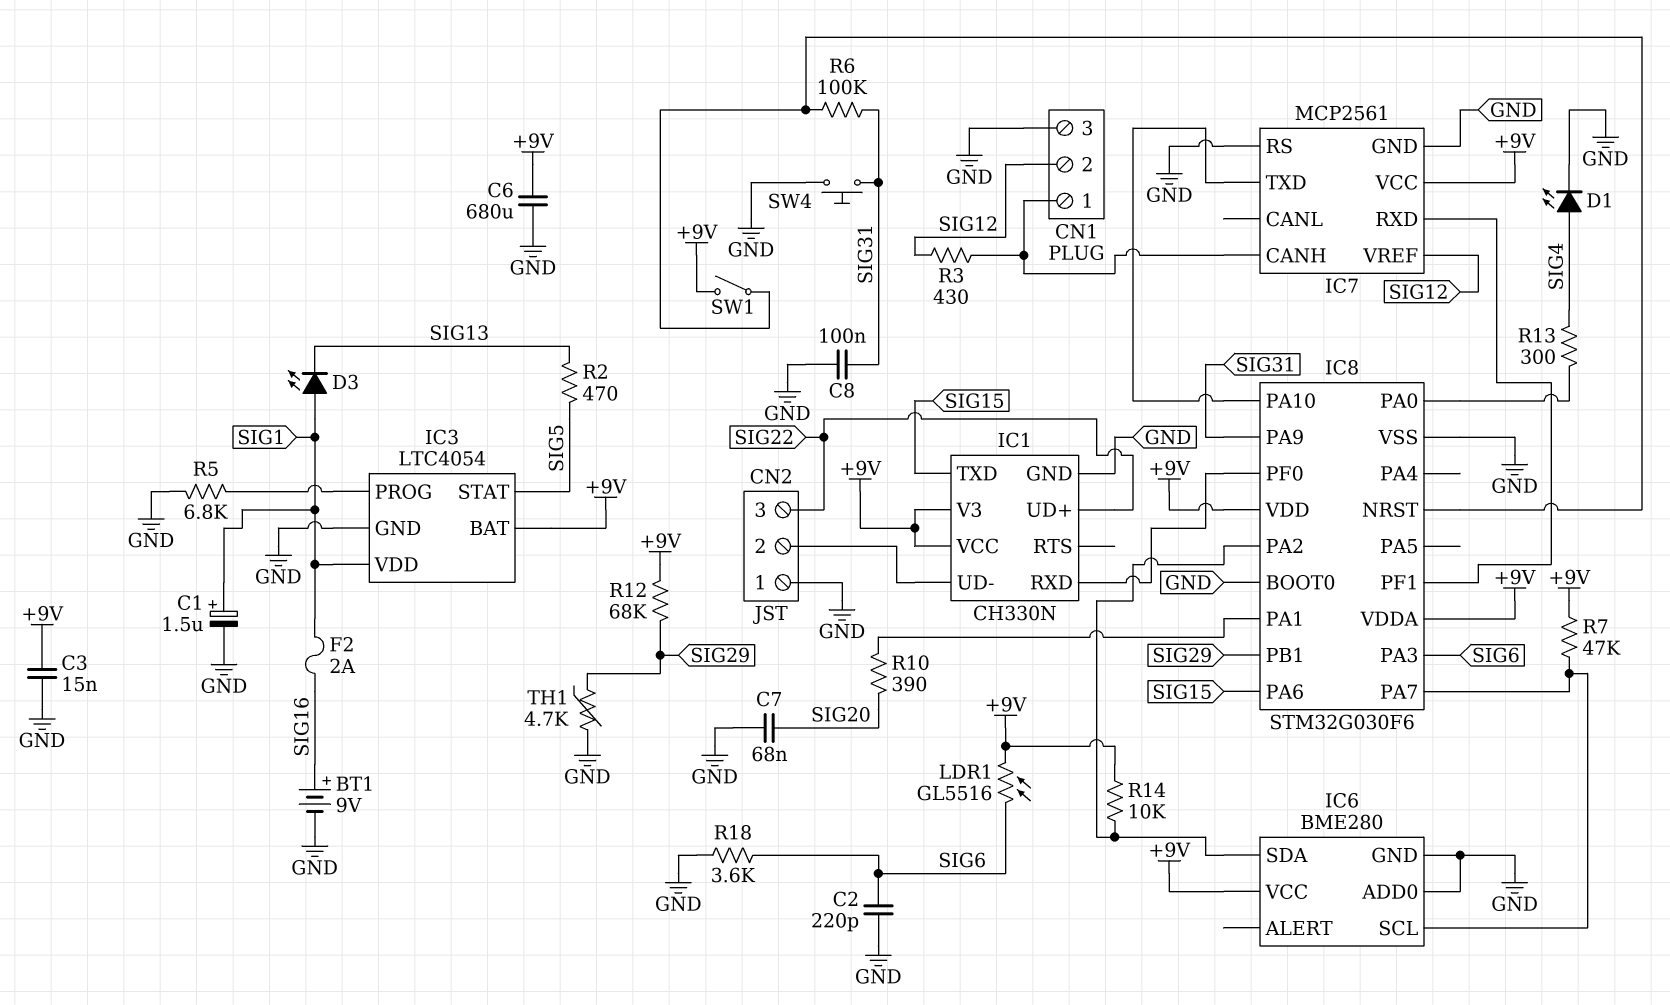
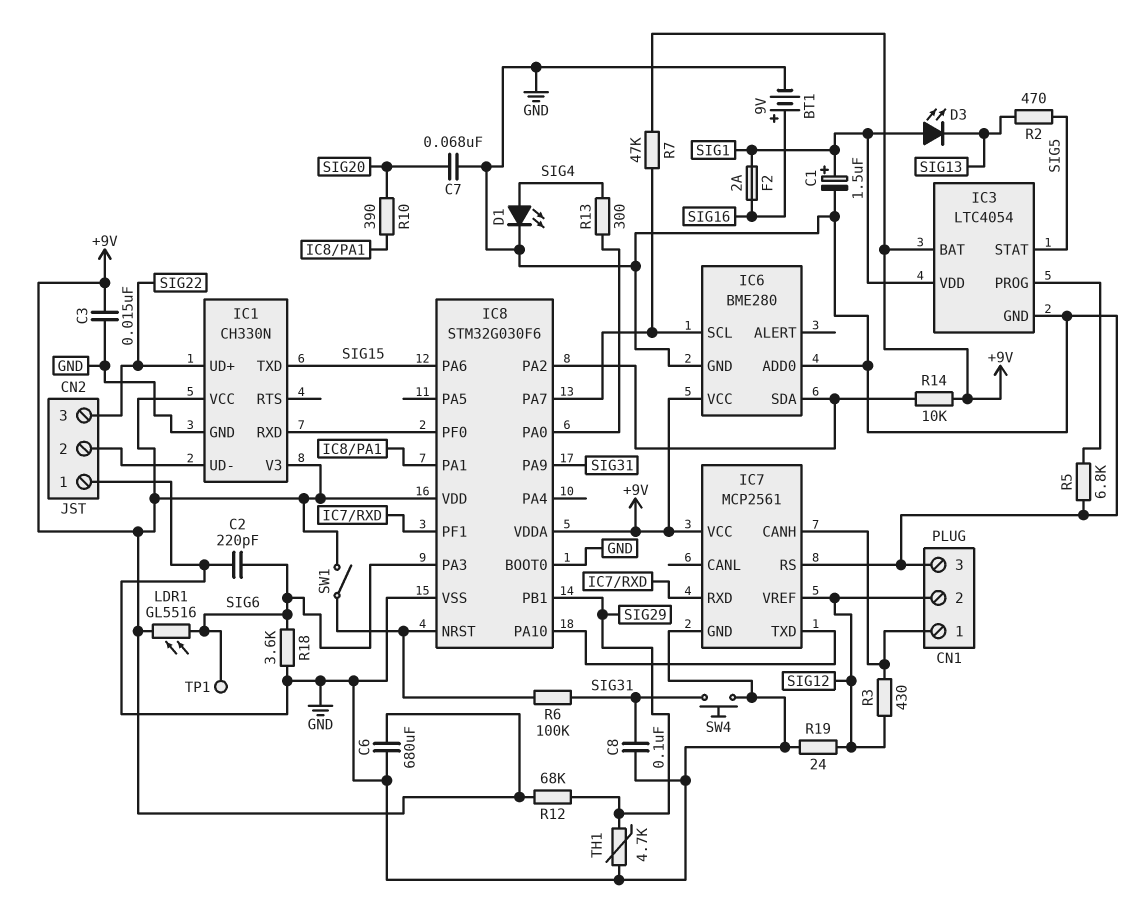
R19: none -> 24 (GND, SIG12)
TP1: none -> test point (SIG6)

